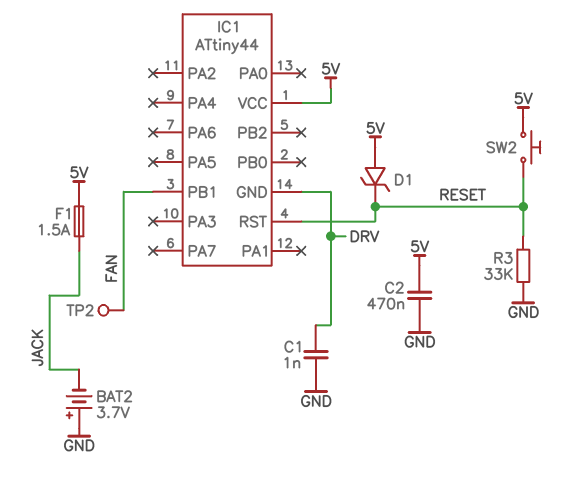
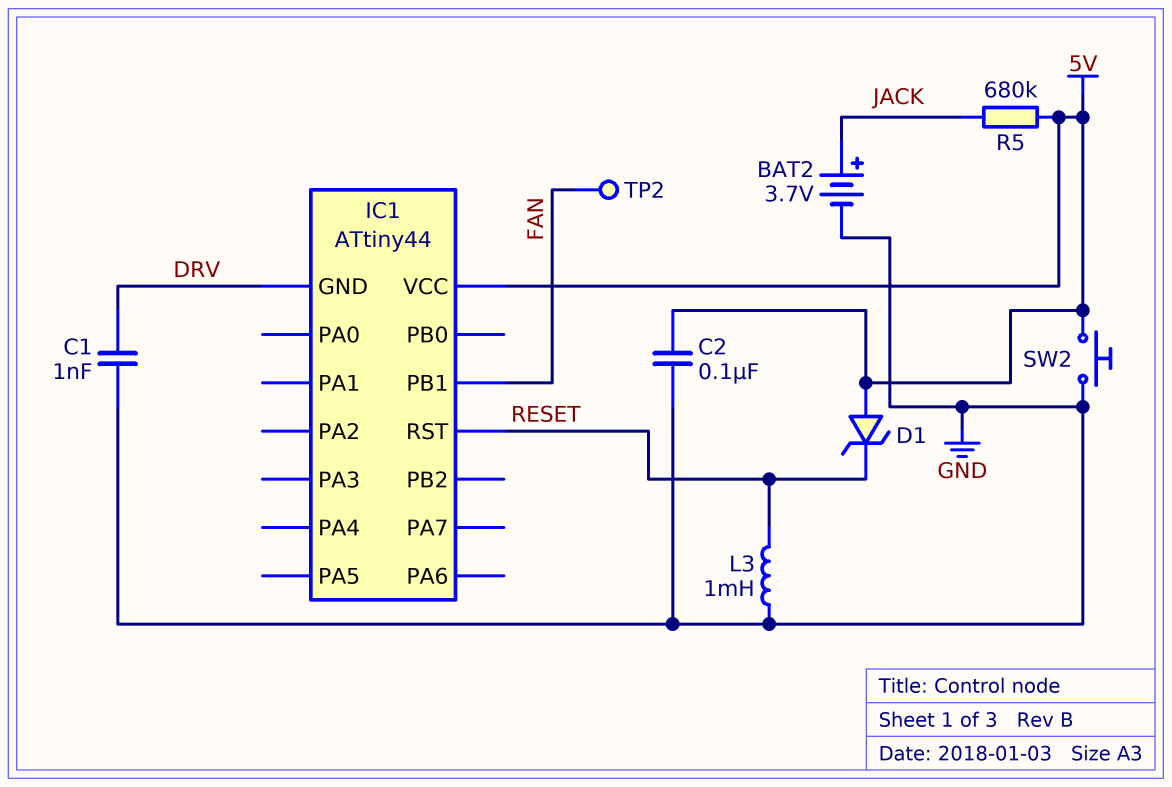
BAT2: 3.7V (plus GND, minus JACK) -> 3.7V (plus JACK, minus GND)
C2: 470nF (5V, GND) -> 100nF (5V, GND)
F1: 1.5A (5V, JACK) -> none
L3: none -> 1mH (GND, RESET)
R3: 33k (GND, RESET) -> none
R5: none -> 680k (5V, JACK)
SW2: button (5V, RESET) -> button (5V, GND)

